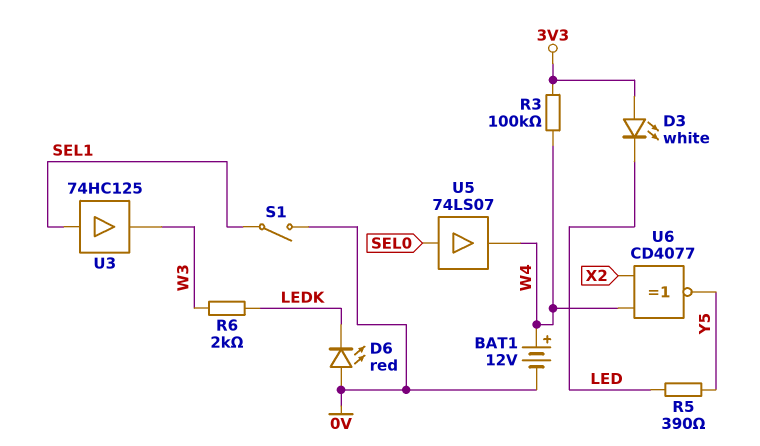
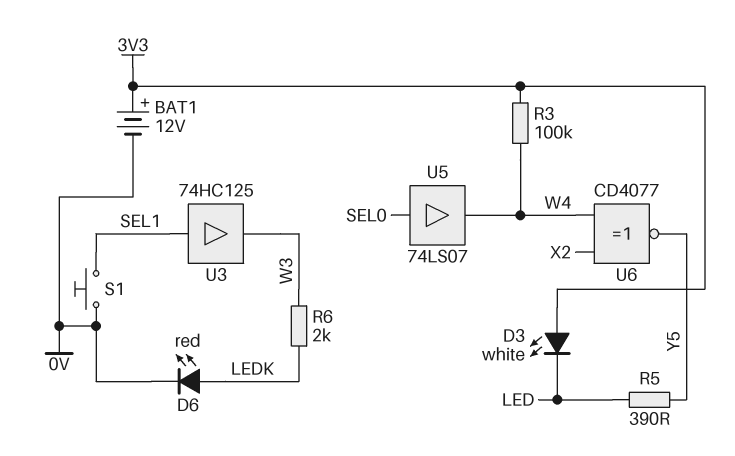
BAT1: 12V (plus W4, minus 0V) -> 12V (plus 3V3, minus 0V)
D6: LED red (A 0V, K LEDK) -> LED red (A LEDK, K 0V)
S1: switch (0V, SEL1) -> button (0V, SEL1)

